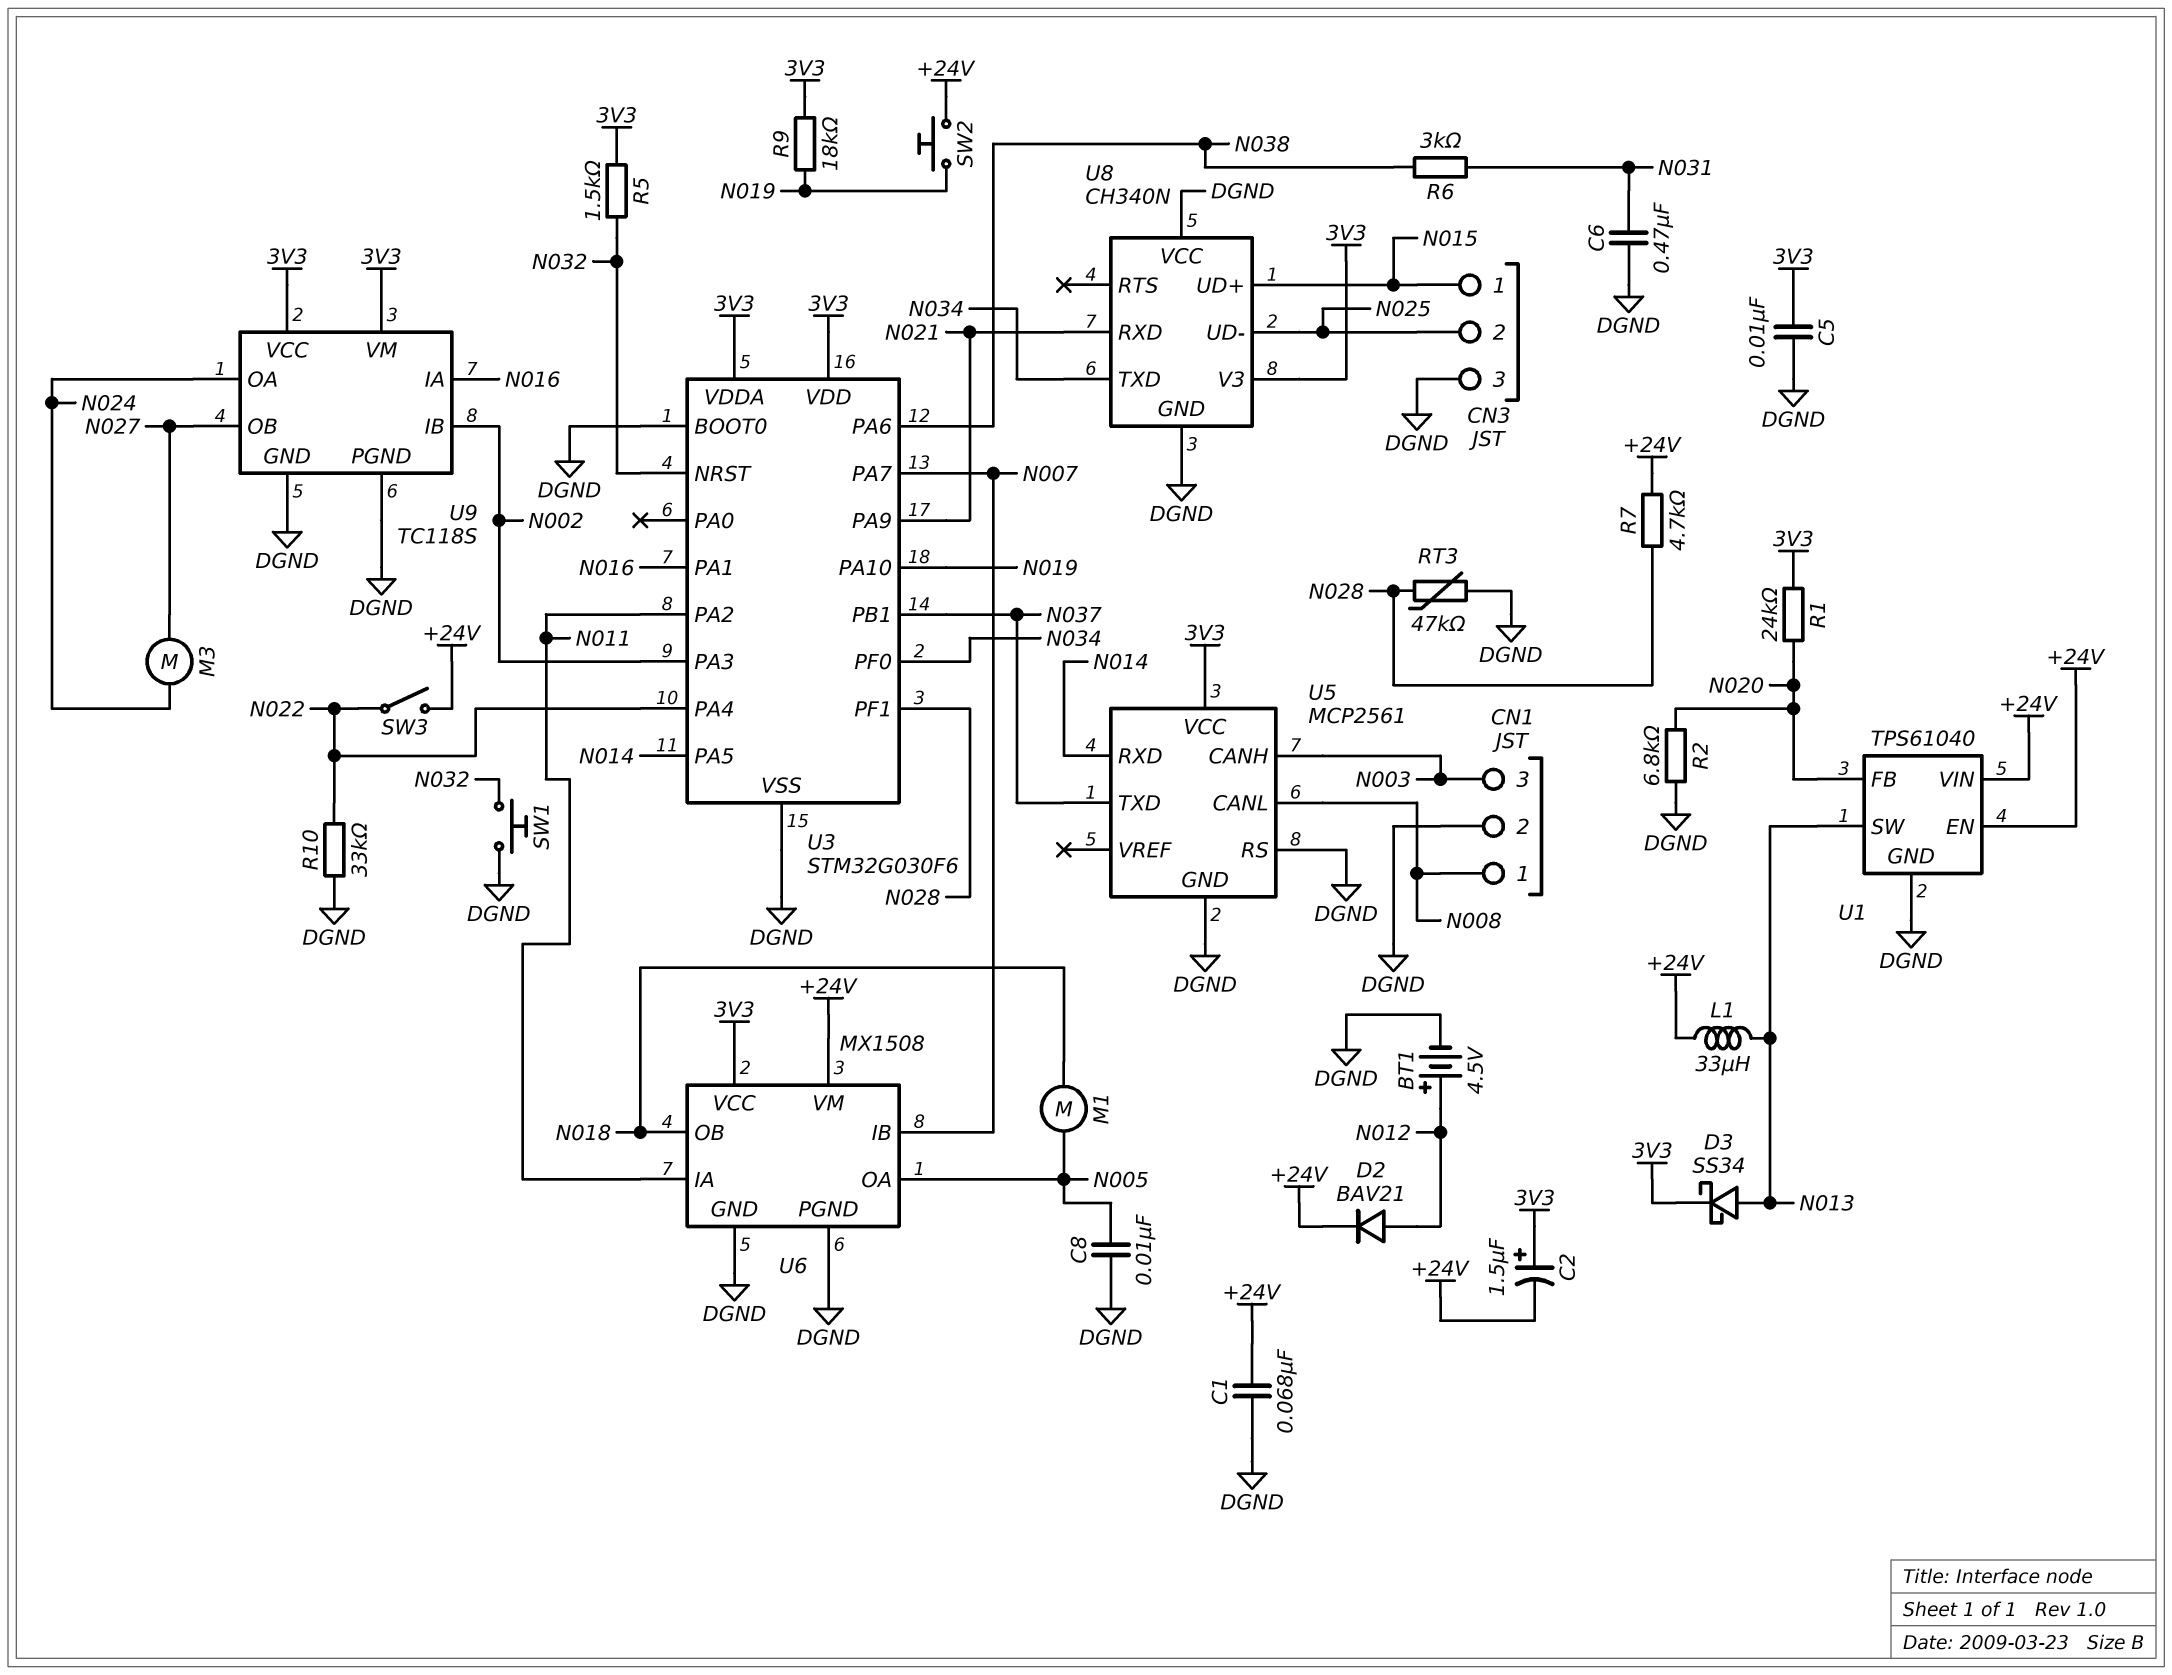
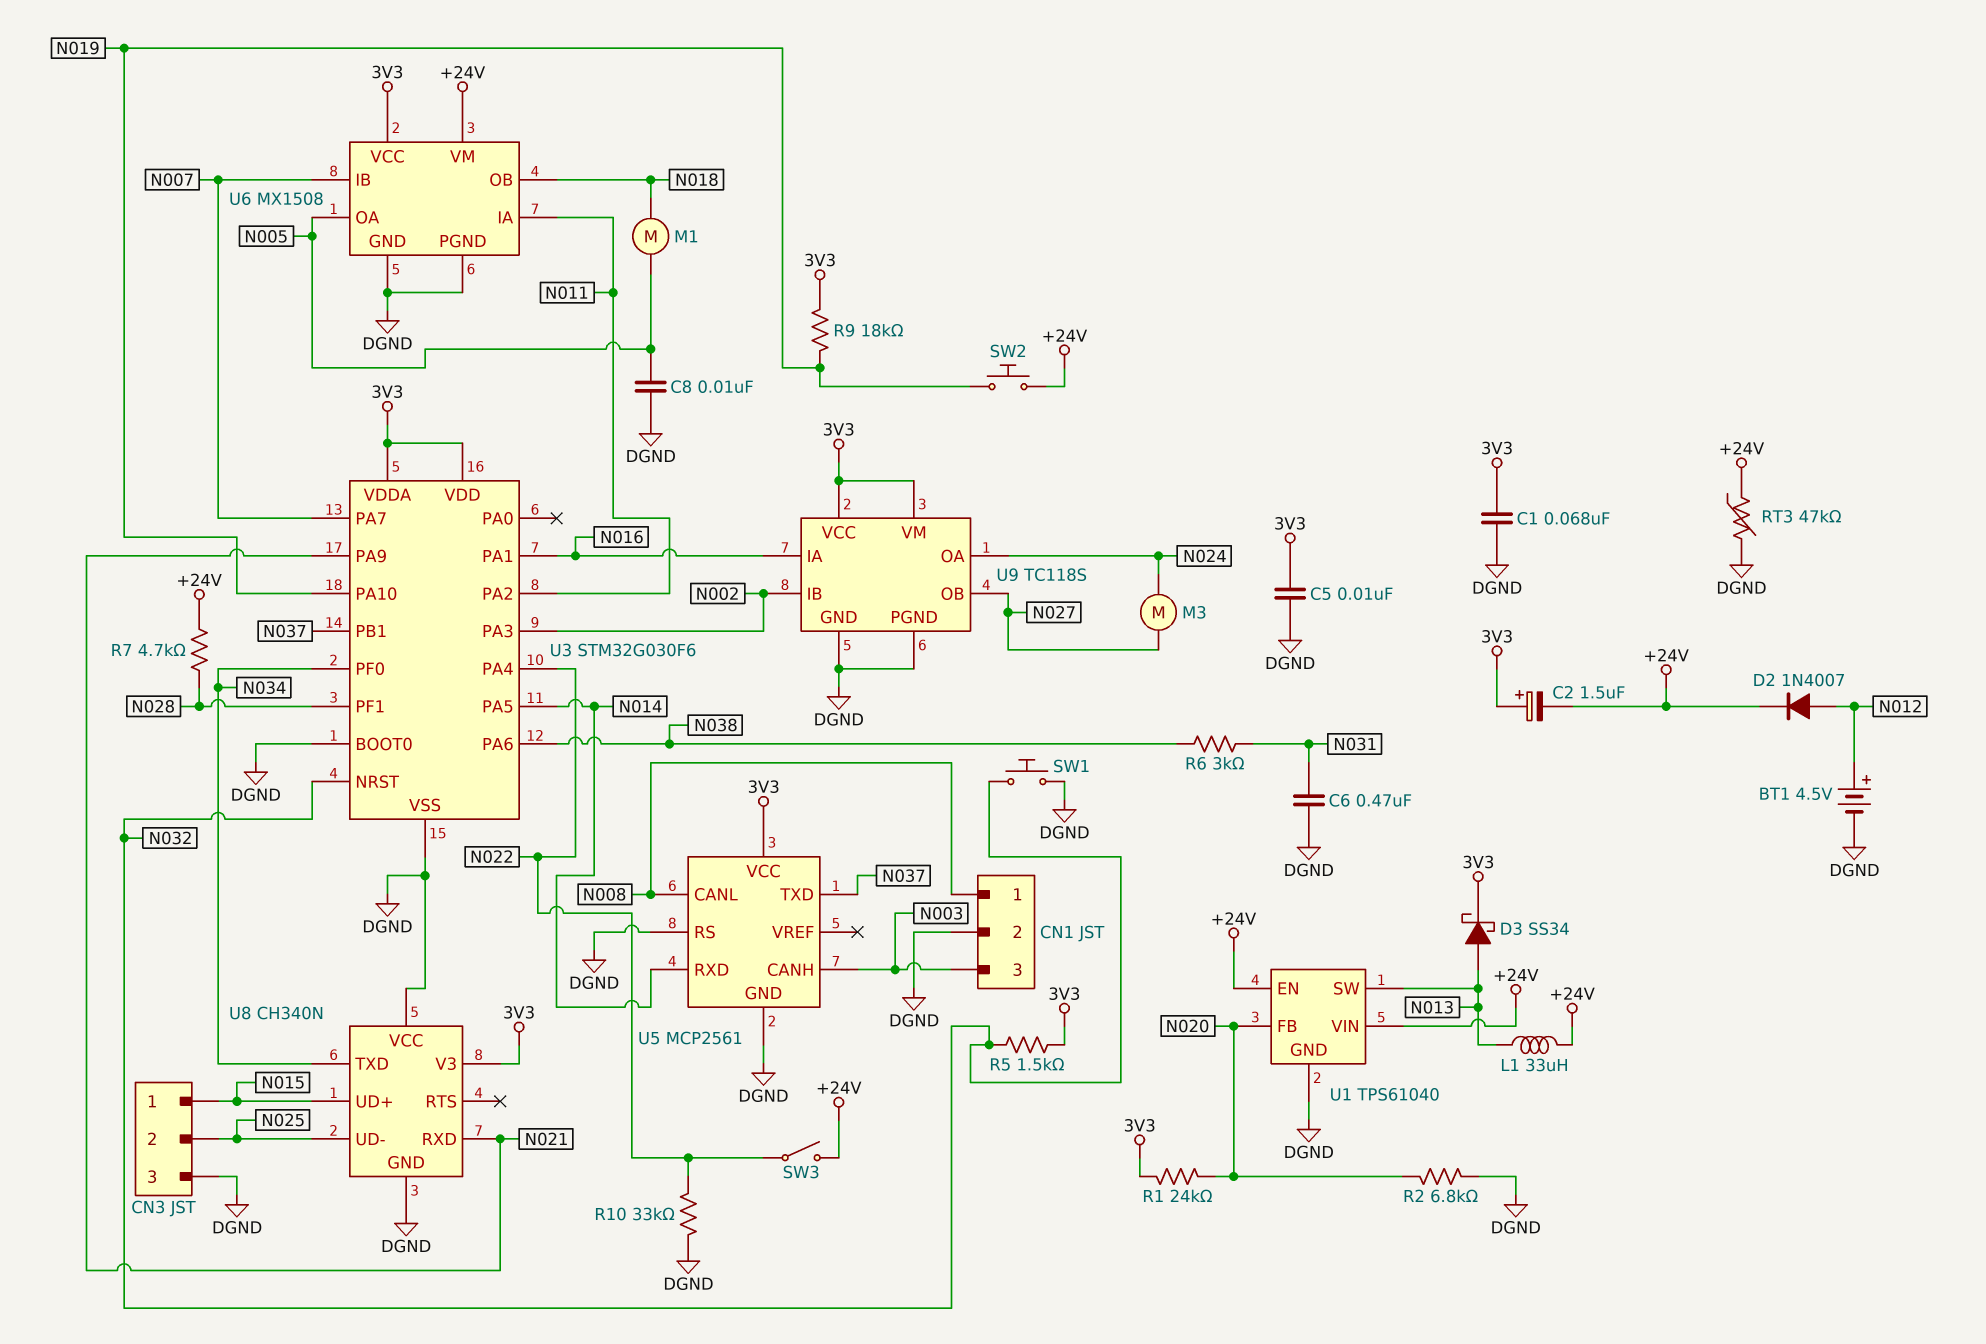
C1: 68nF (+24V, DGND) -> 68nF (3V3, DGND)
D2: diode BAV21 (A N012, K +24V) -> diode 1N4007 (A N012, K +24V)
RT3: 47k (DGND, N028) -> 47k (+24V, DGND)

